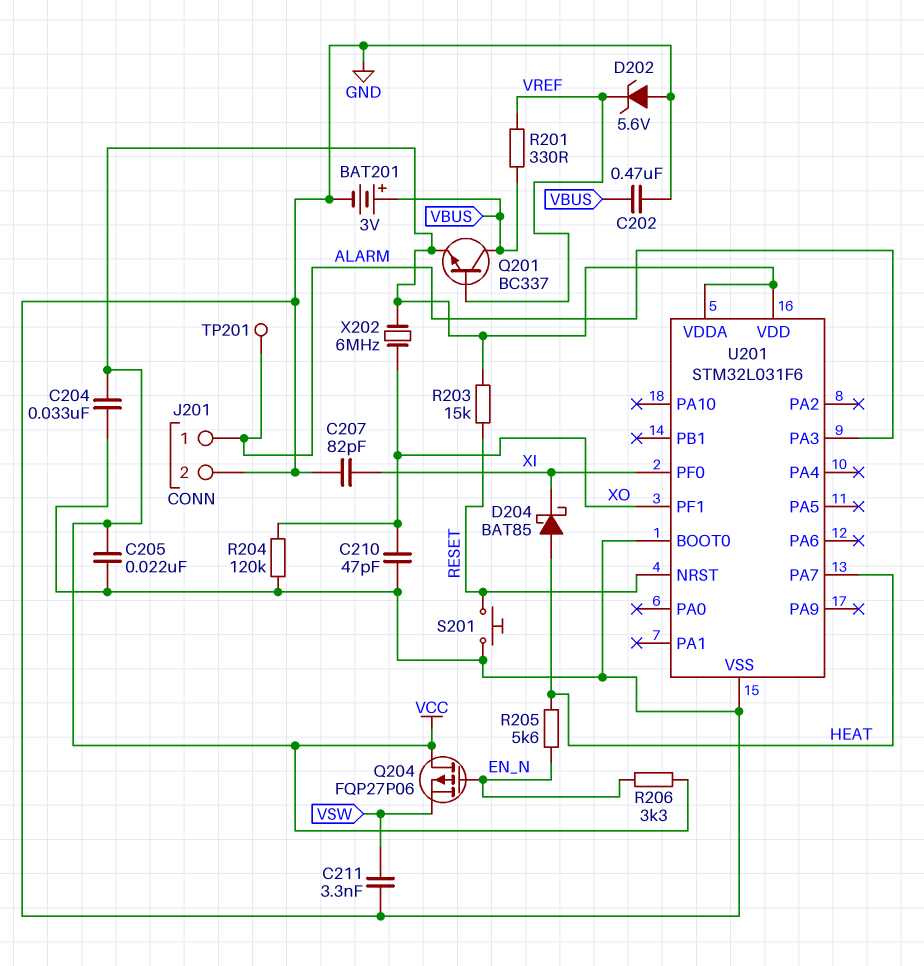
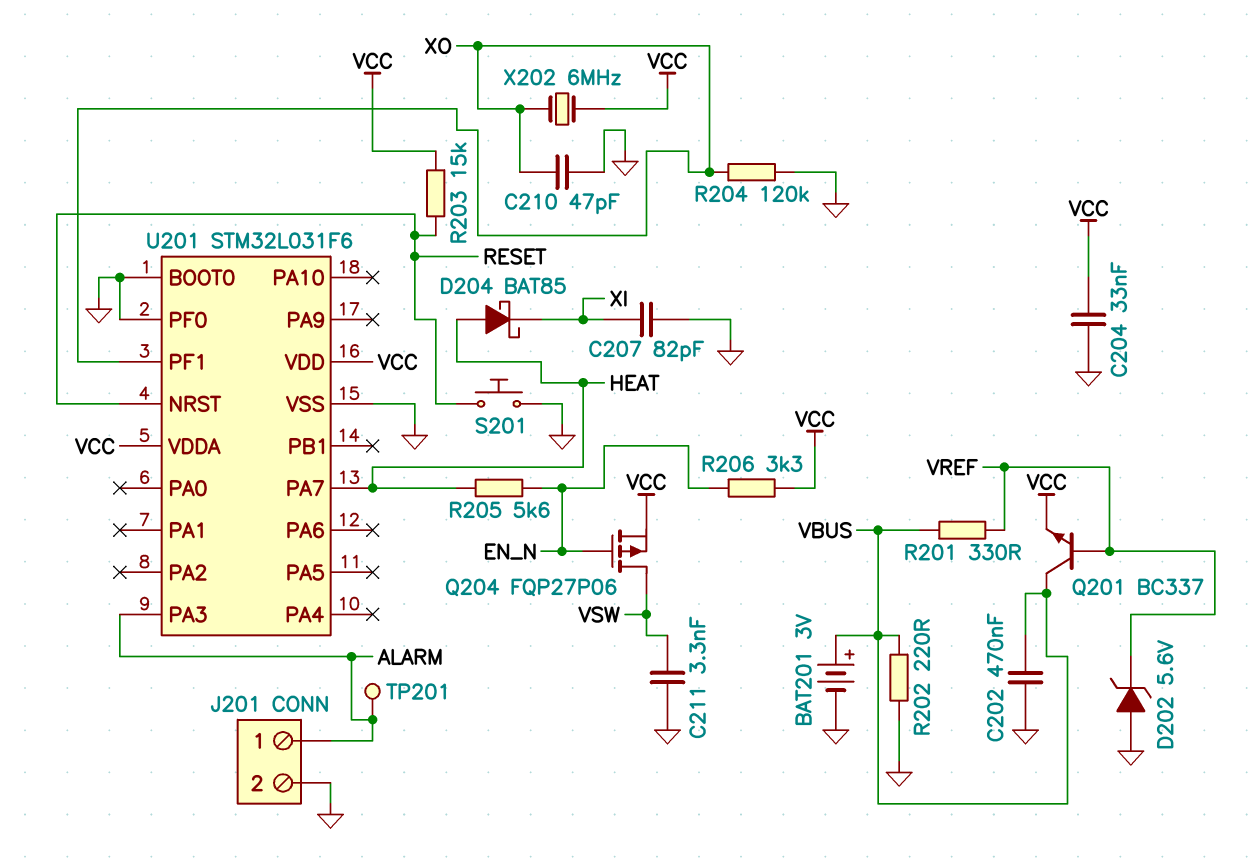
C205: 22nF (GND, VCC) -> none
Q204: PMOS FQP27P06 (G EN_N, D VCC, S VSW) -> PMOS FQP27P06 (G EN_N, D VSW, S VCC)
R202: none -> 220 (GND, VBUS)
U201 pin PF0: XI -> GND

